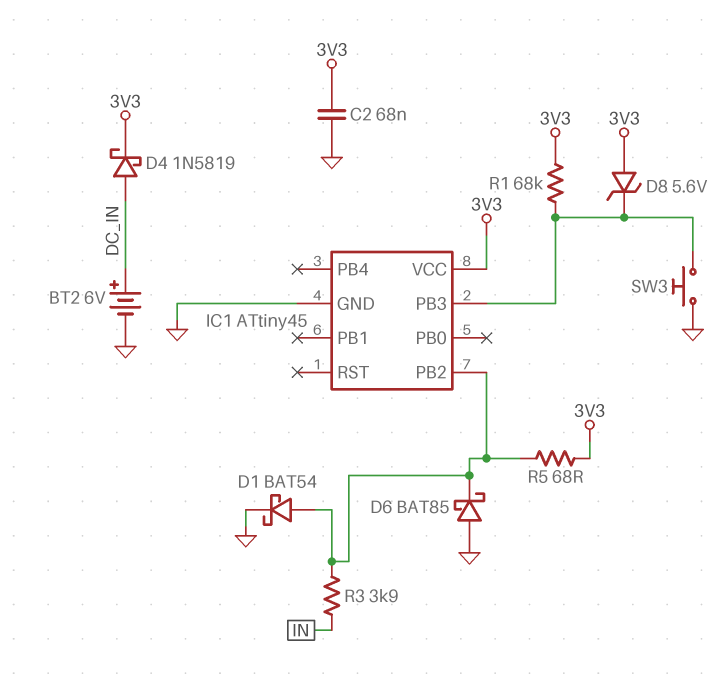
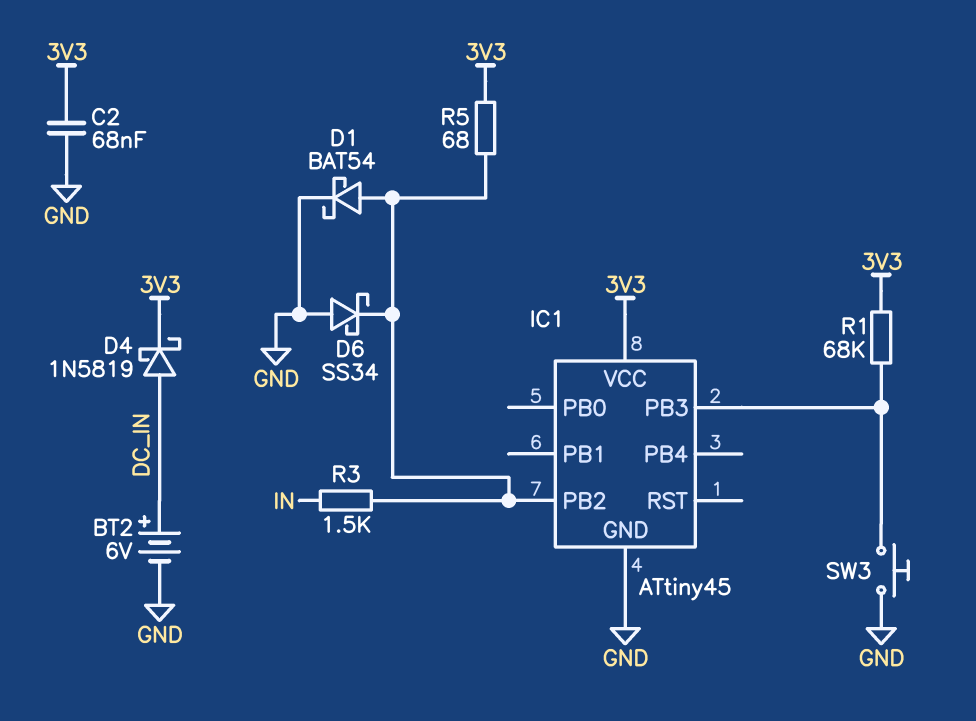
D6: schottky BAT85 (A GND, K IC1/PB2) -> schottky SS34 (A GND, K IC1/PB2)
D8: zener 5.6V (A 3V3, K IC1/PB3) -> none
R3: 3.9k (IC1/PB2, IN) -> 1.5k (IC1/PB2, IN)

